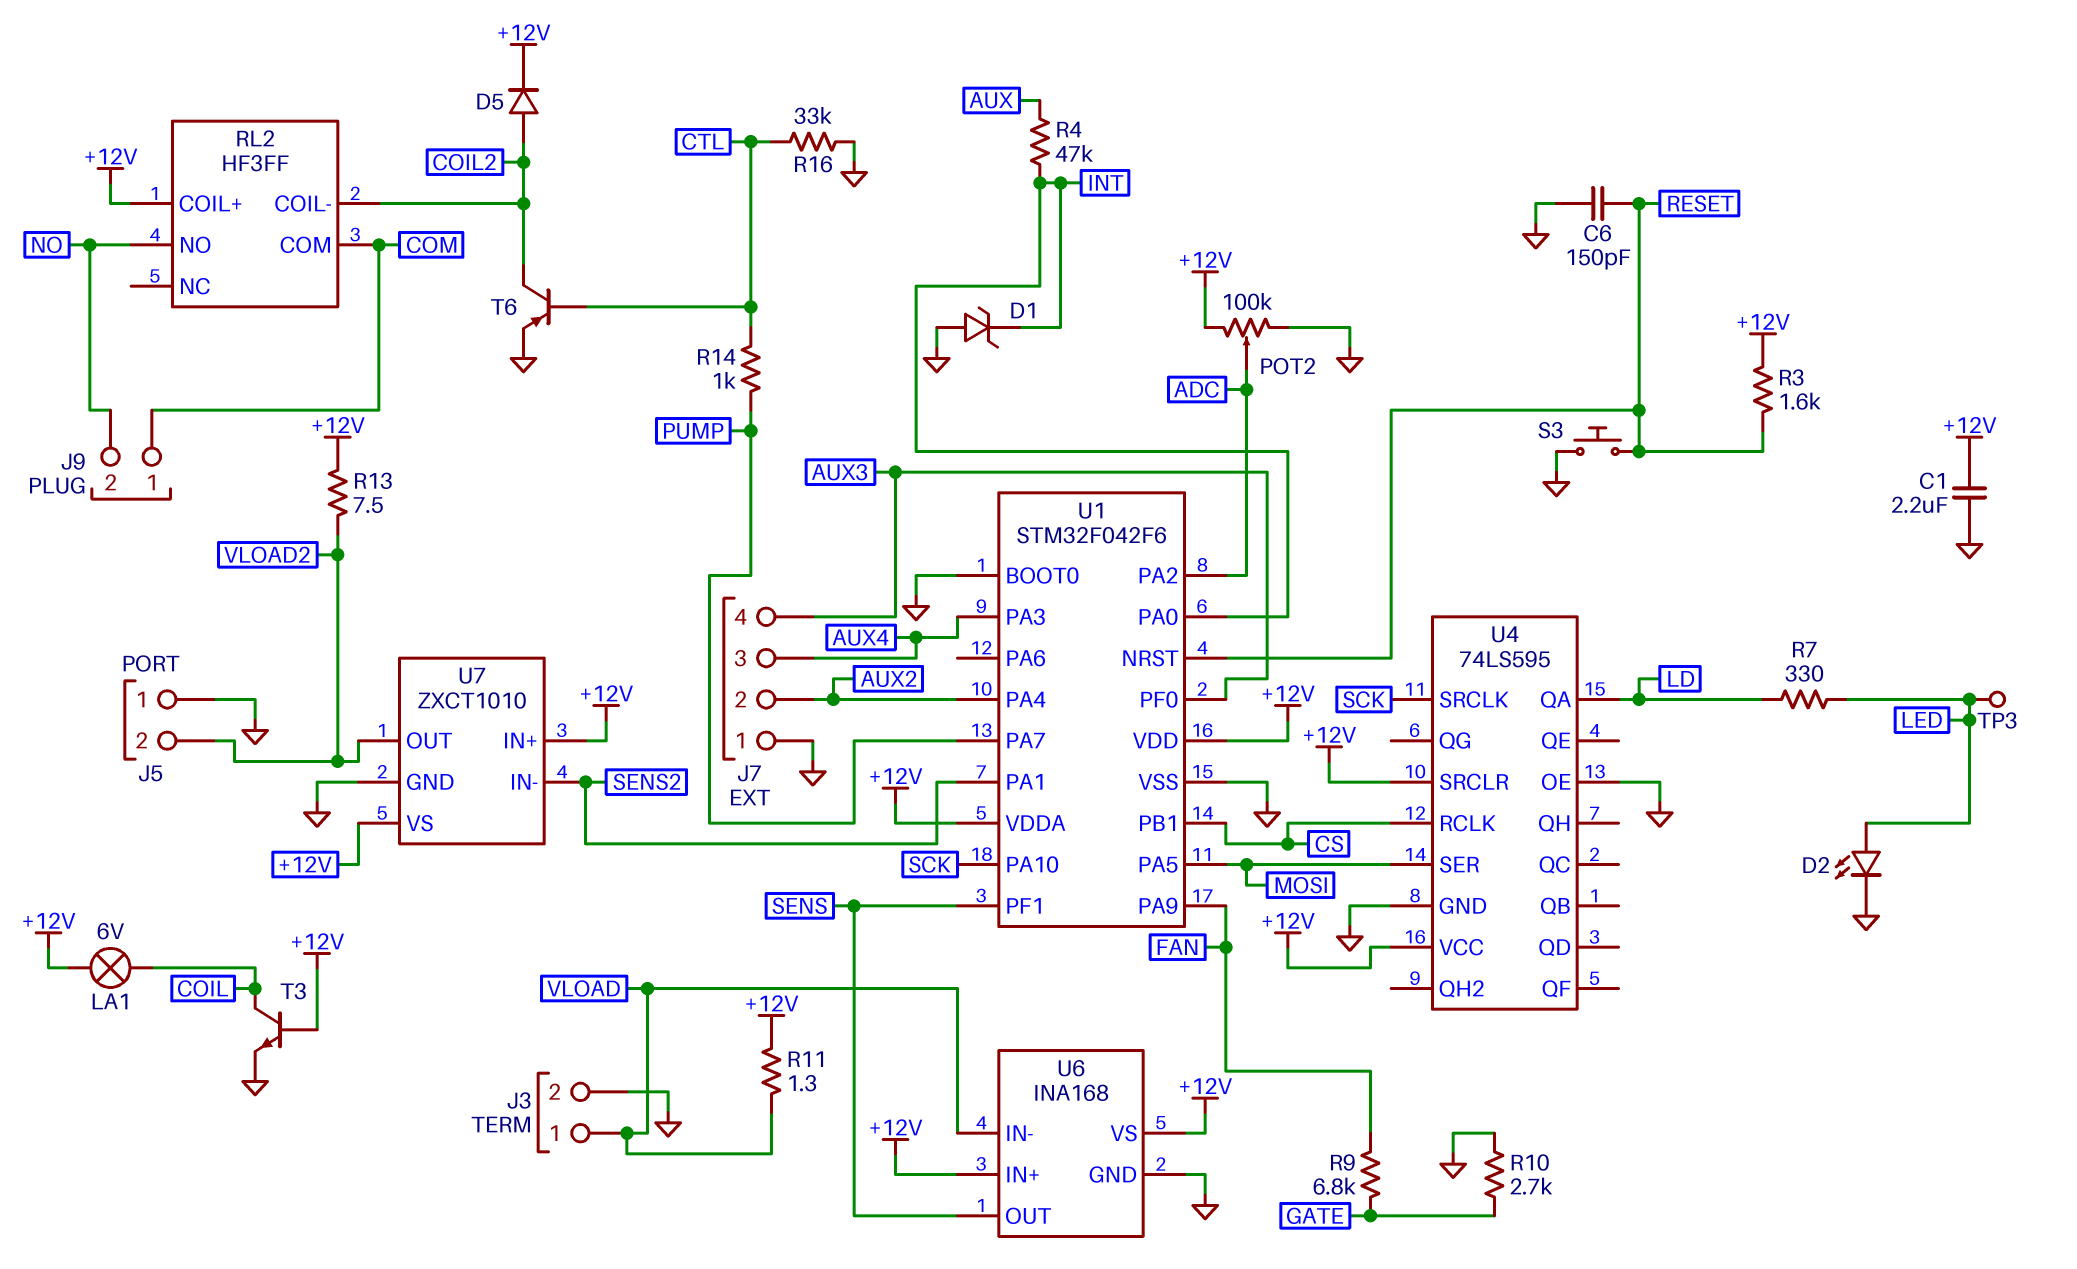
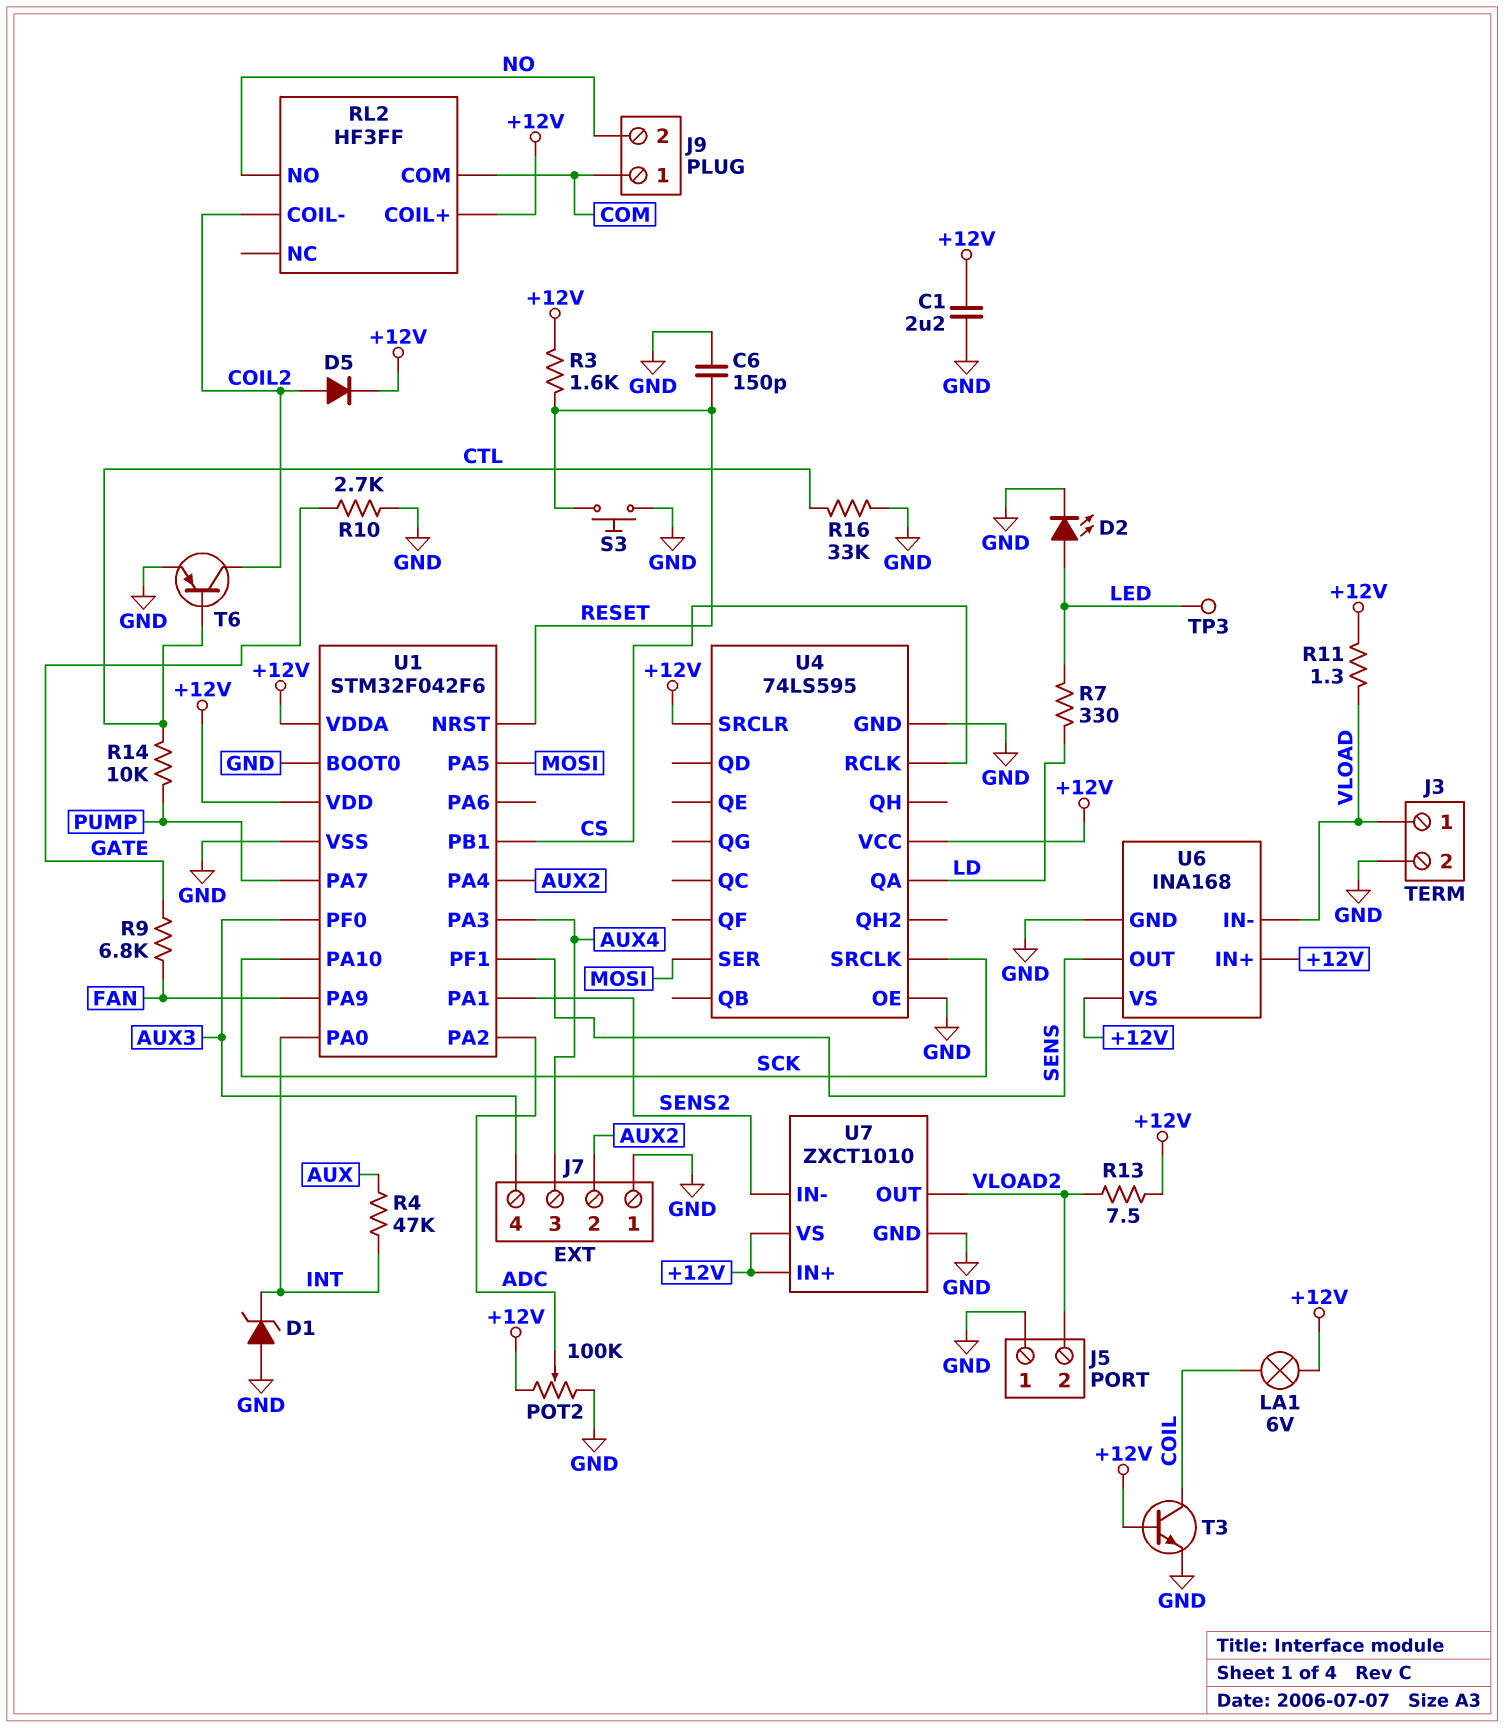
R14: 1k (CTL, PUMP) -> 10k (CTL, PUMP)

